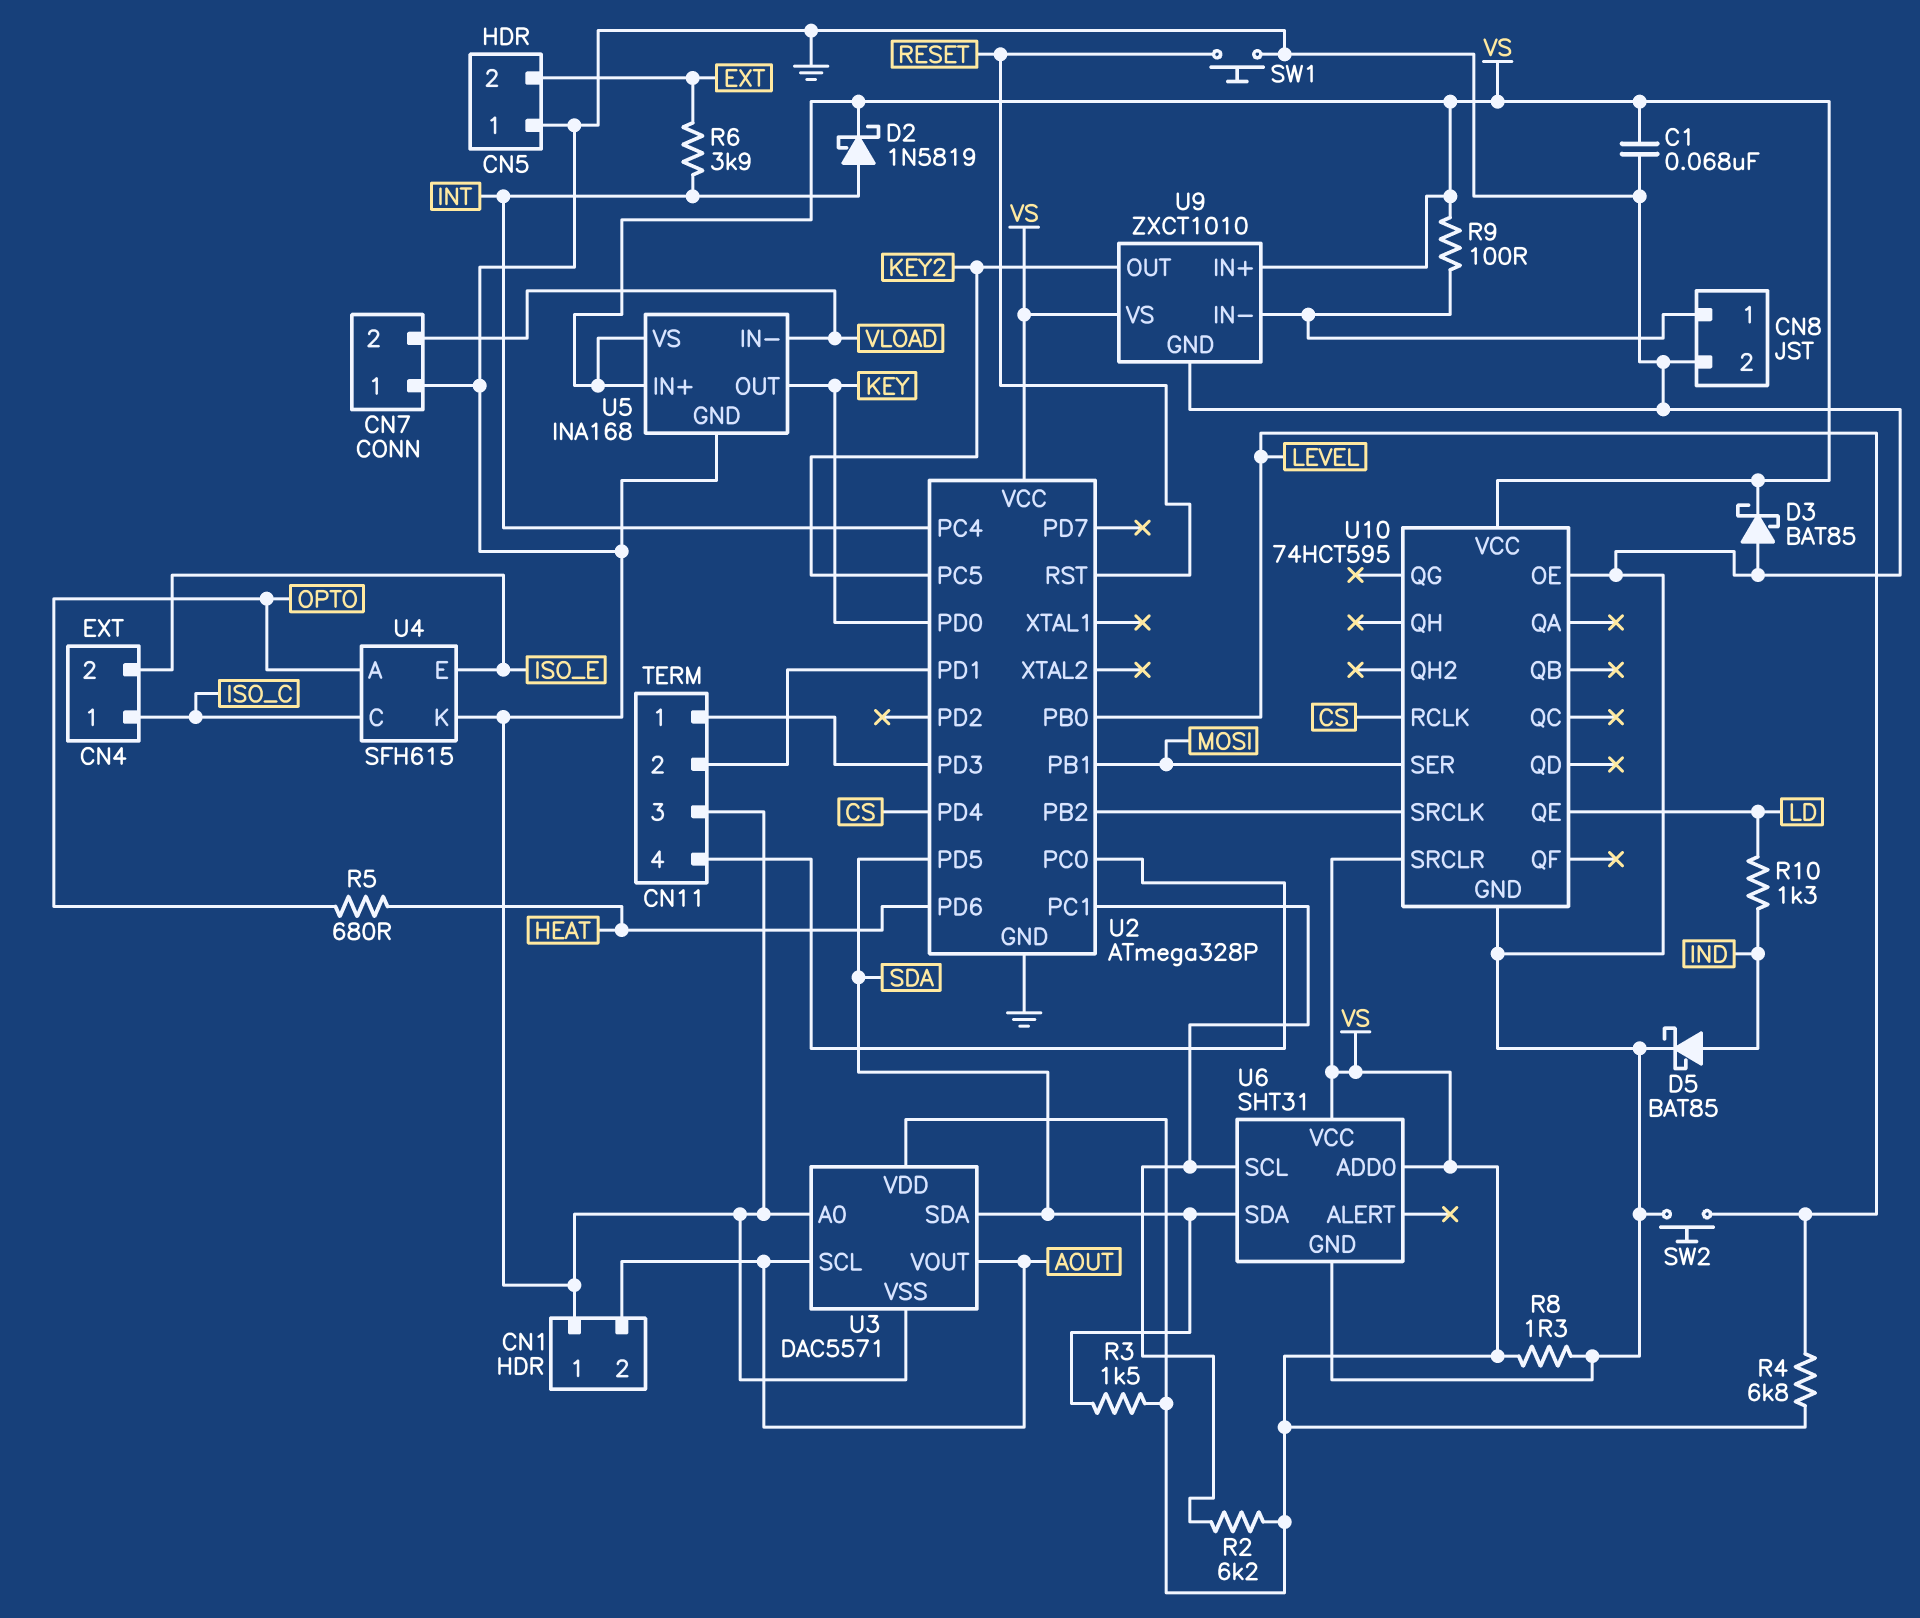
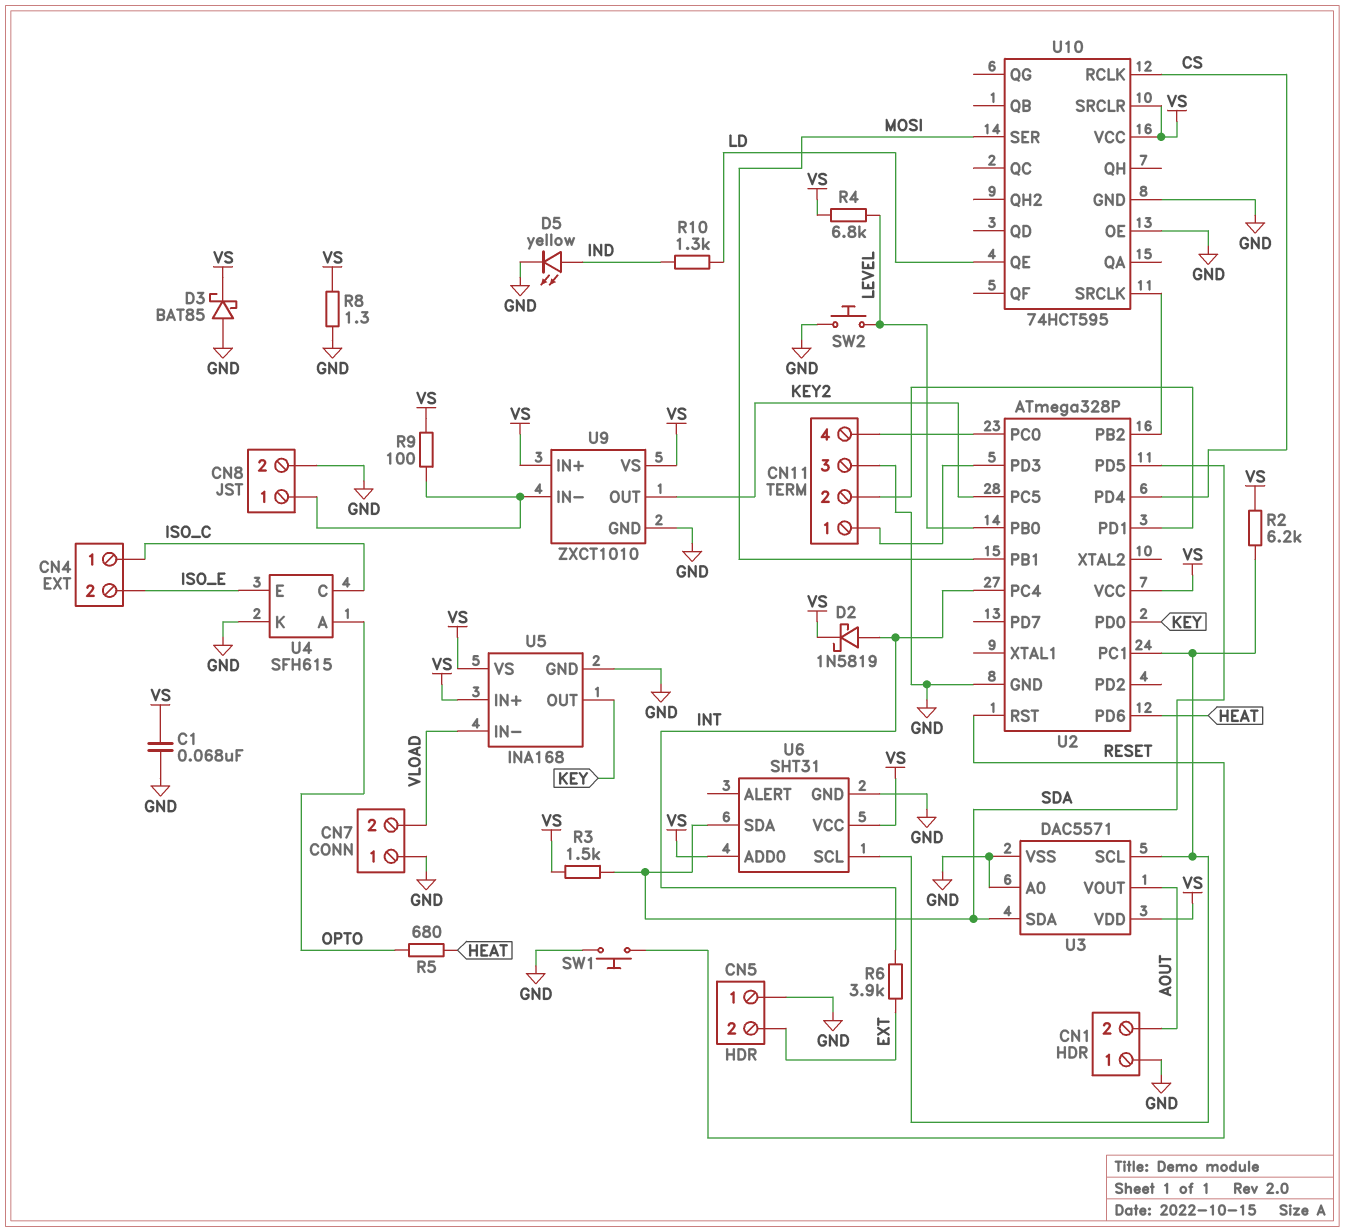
D5: schottky BAT85 (A IND, K GND) -> LED yellow (A IND, K GND)
U3 pin SCL: AOUT -> U2/PC1

